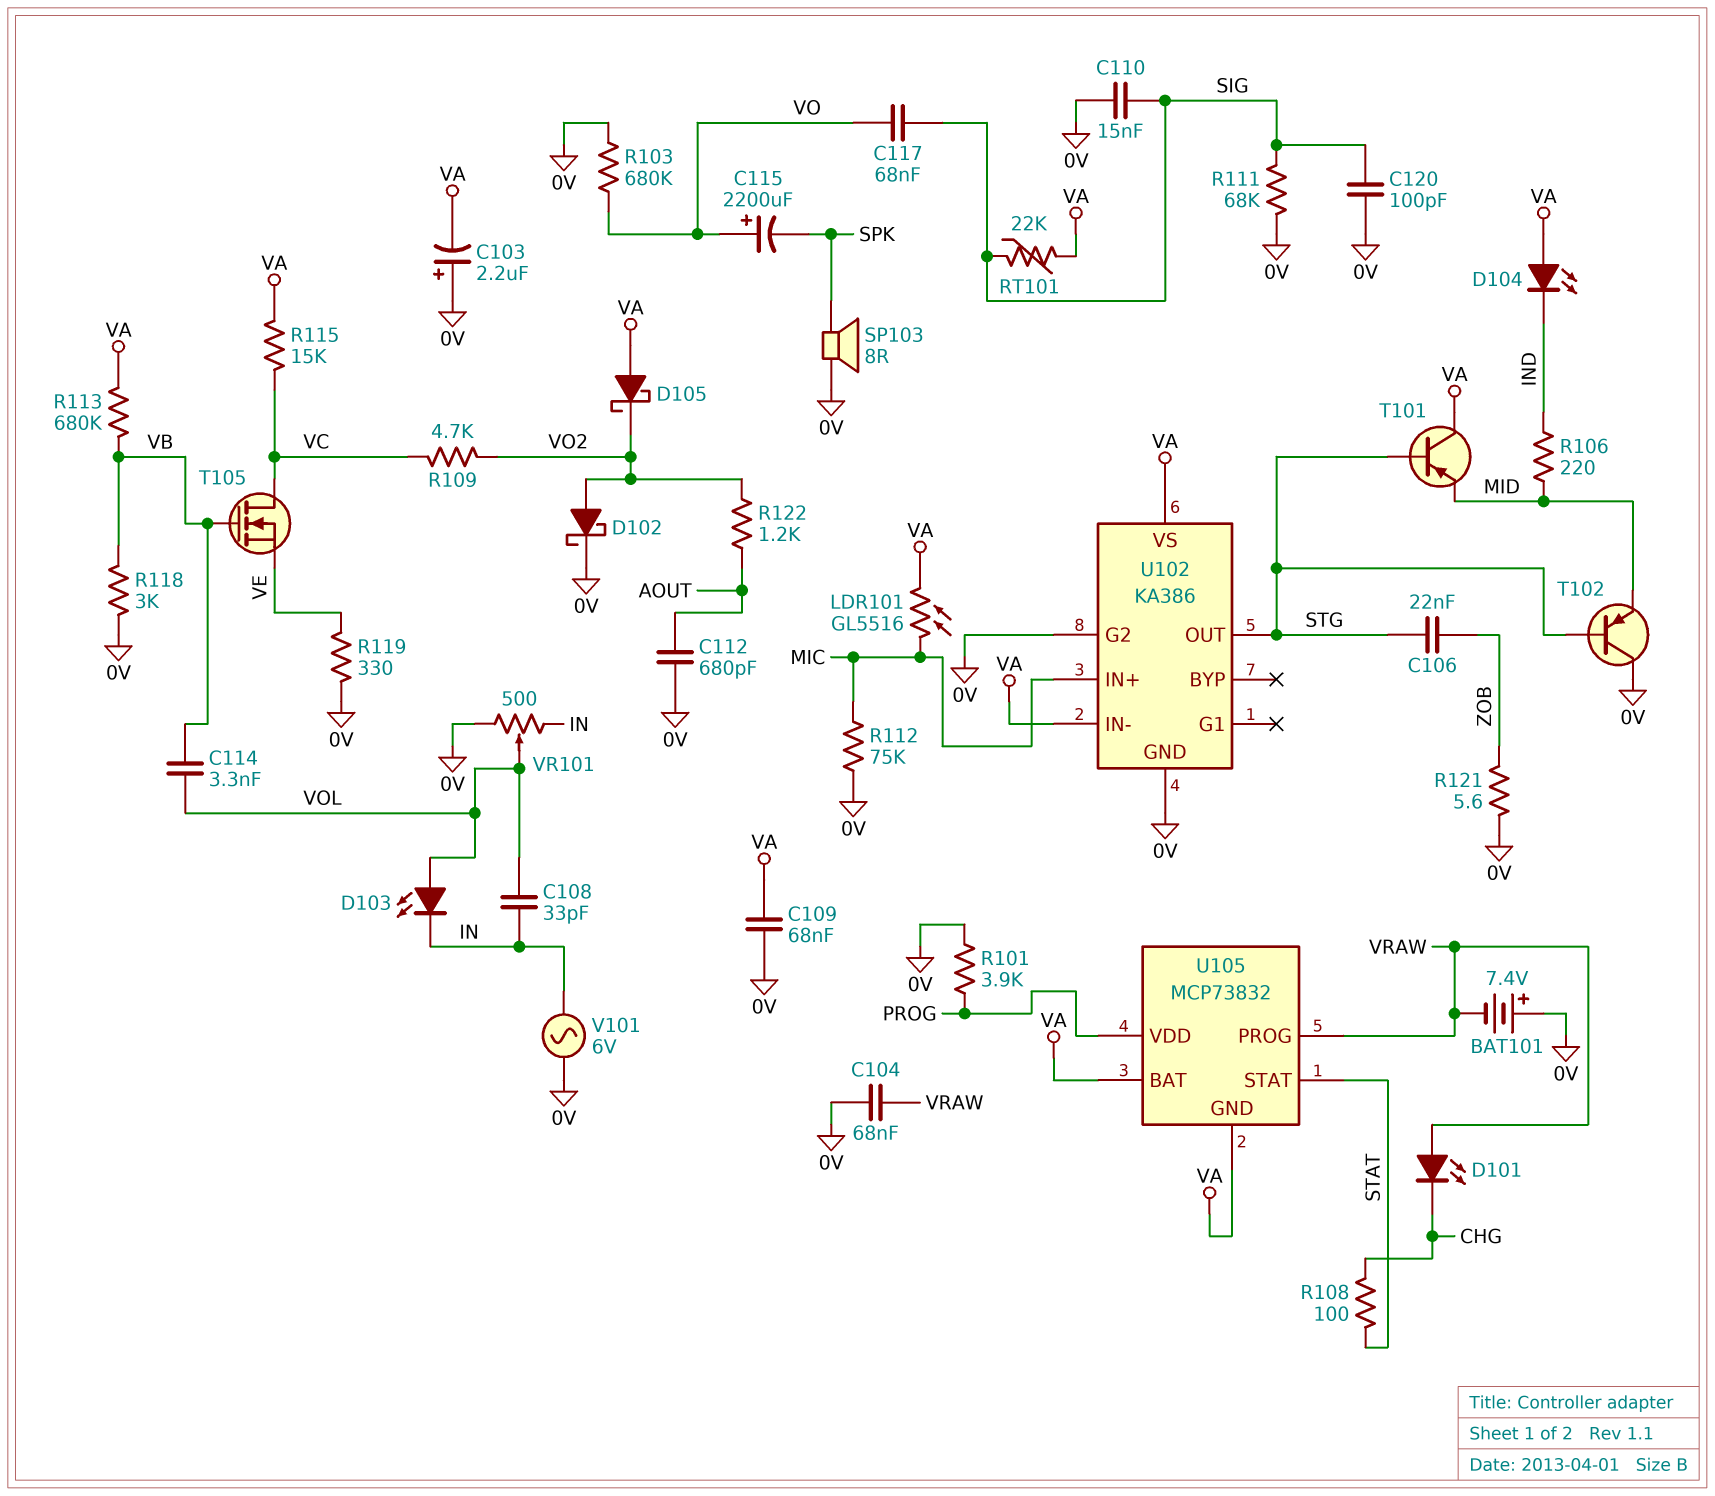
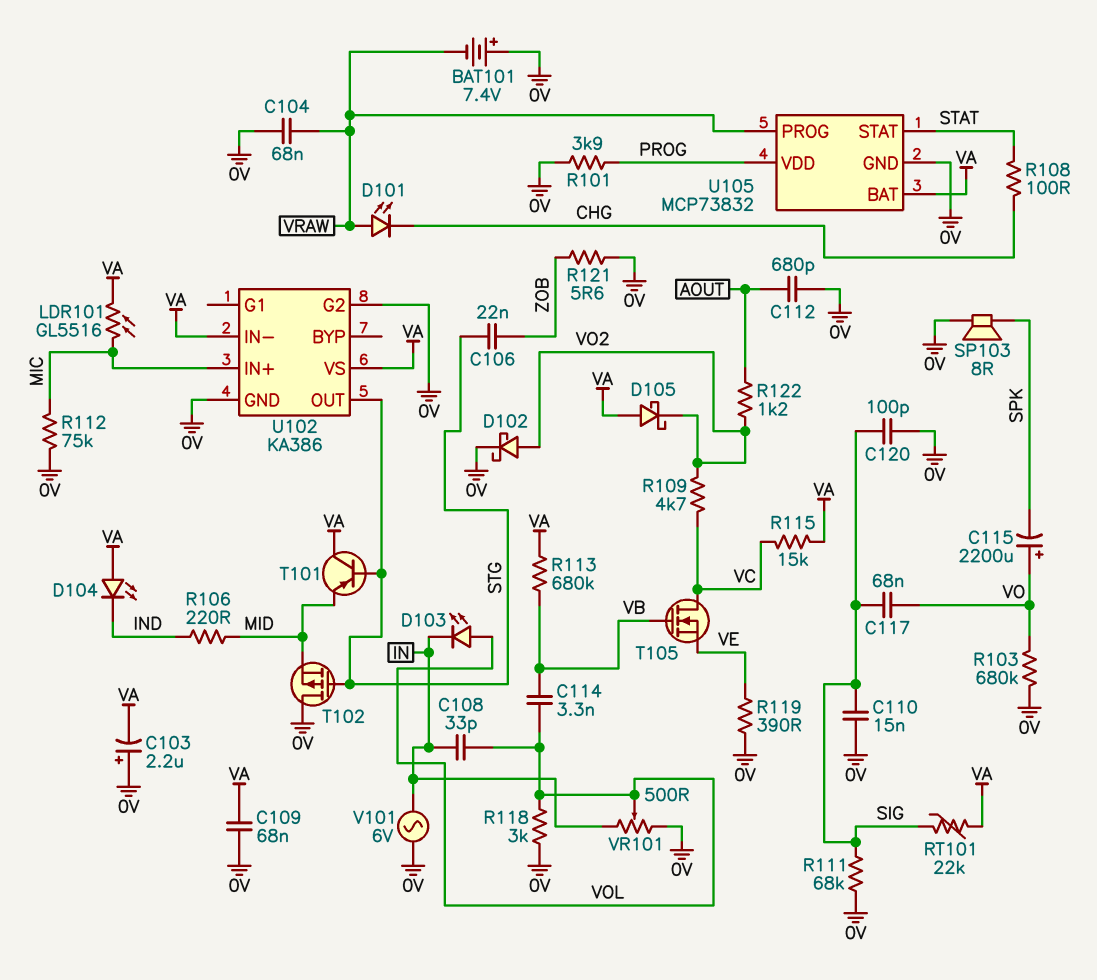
R118: 3k (0V, VB) -> 3k (0V, VOL)
R119: 330 (0V, VE) -> 390 (0V, VE)
T102: PNP (B STG, C 0V, E MID) -> PMOS (G STG, D 0V, S MID)
U105 pin GND: VA -> 0V

